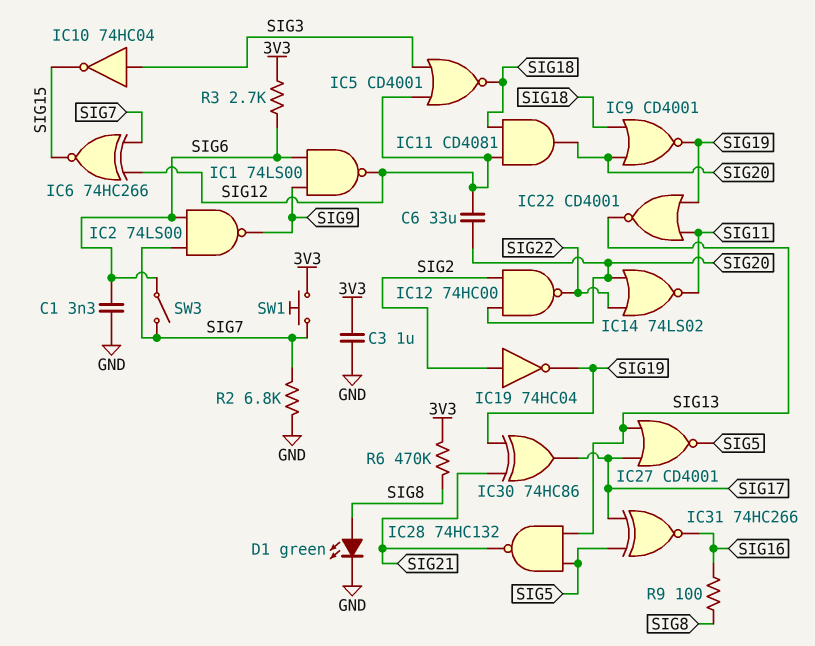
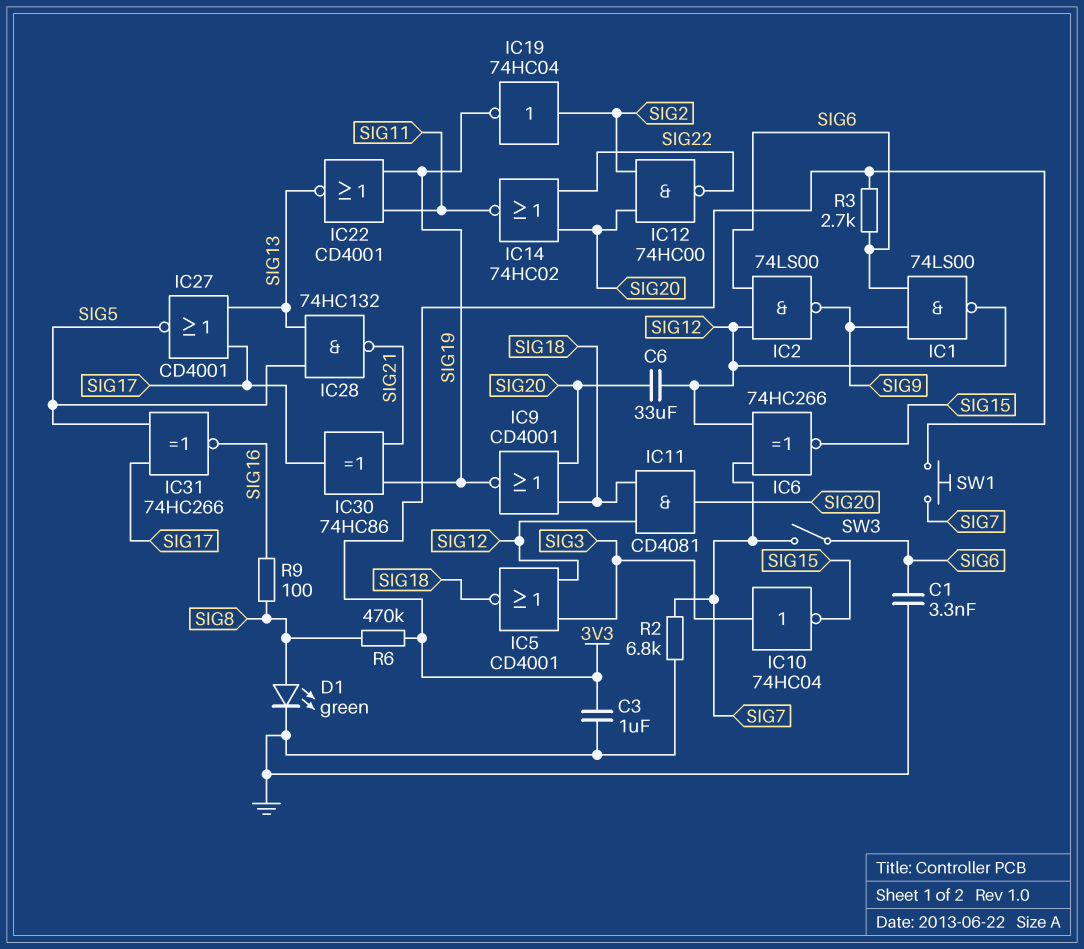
IC2: NAND 74LS00 (in SIG6, in SIG7, out SIG9) -> NAND 74LS00 (in SIG6, in SIG12, out SIG9)
IC14: NOR 74LS02 (in SIG20, in SIG22, out SIG11) -> NOR 74HC02 (in SIG20, in SIG22, out SIG11)

